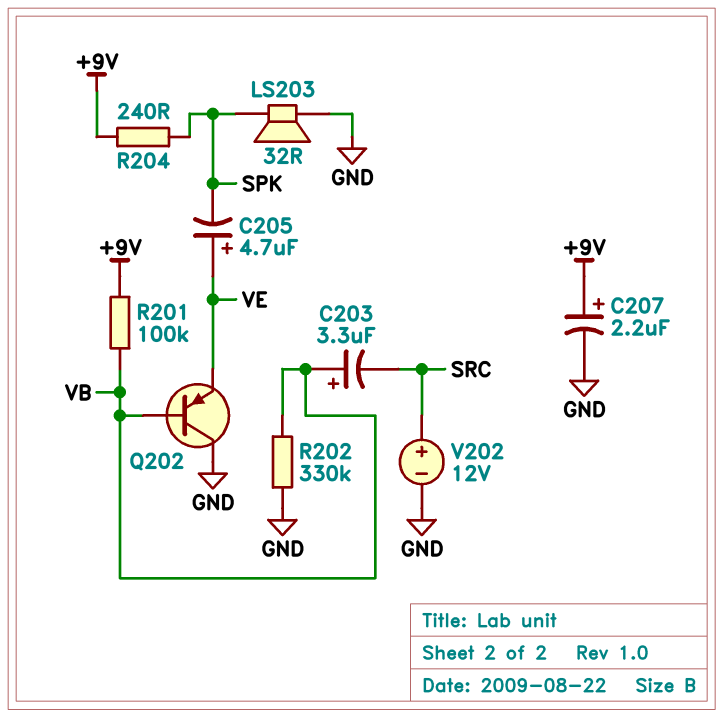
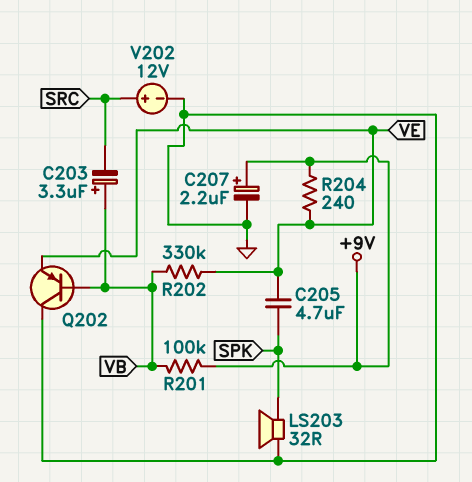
C205: 4.7uF (plus VE, minus SPK) -> 4.7uF (SPK, VE)
R202: 330k (GND, VB) -> 330k (VB, VE)
R204: 240 (+9V, SPK) -> 240 (+9V, VE)

